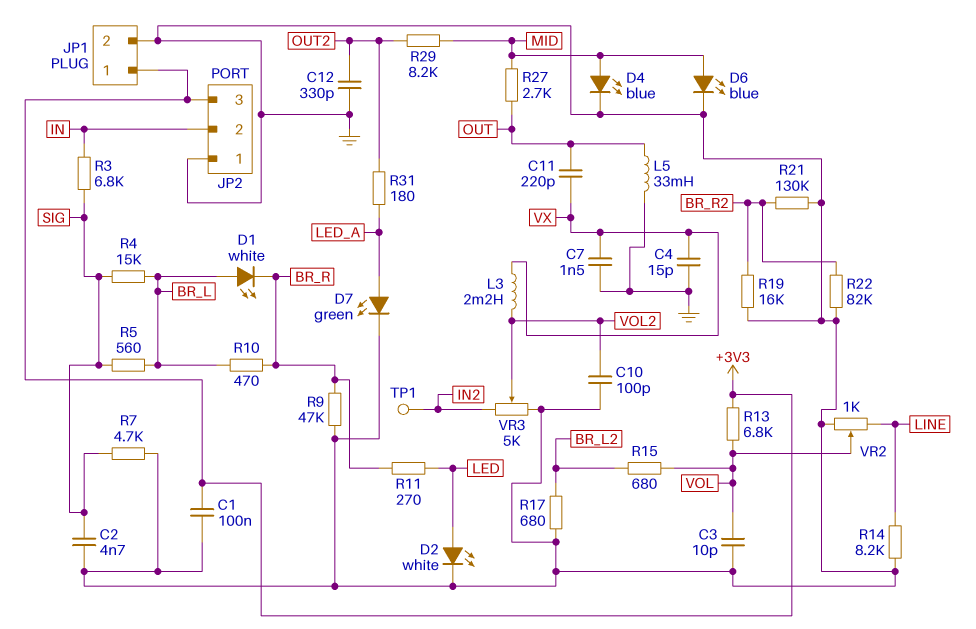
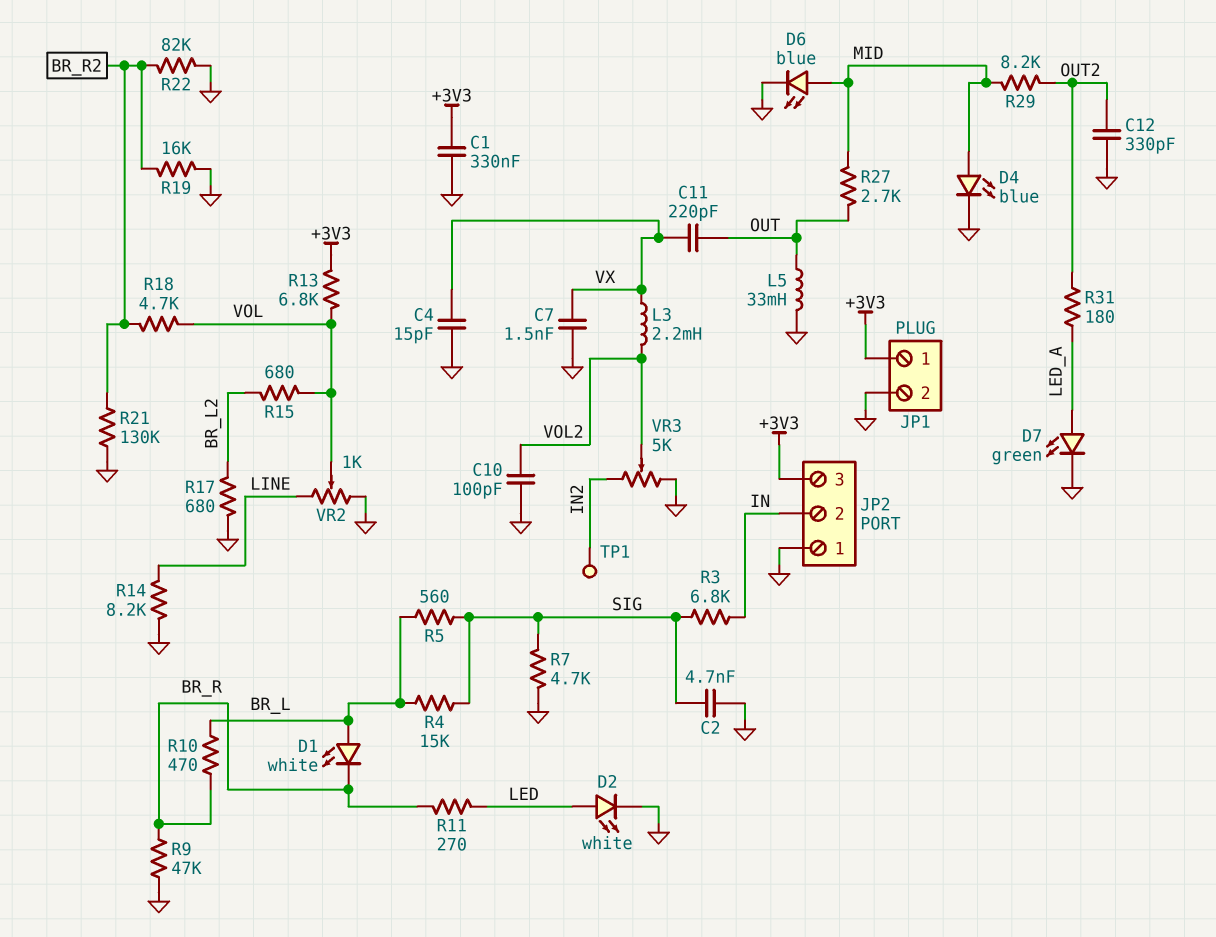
C1: 100nF (+3V3, GND) -> 330nF (+3V3, GND)
C3: 10pF (GND, VOL) -> none
R18: none -> 4.7k (BR_R2, VOL)

